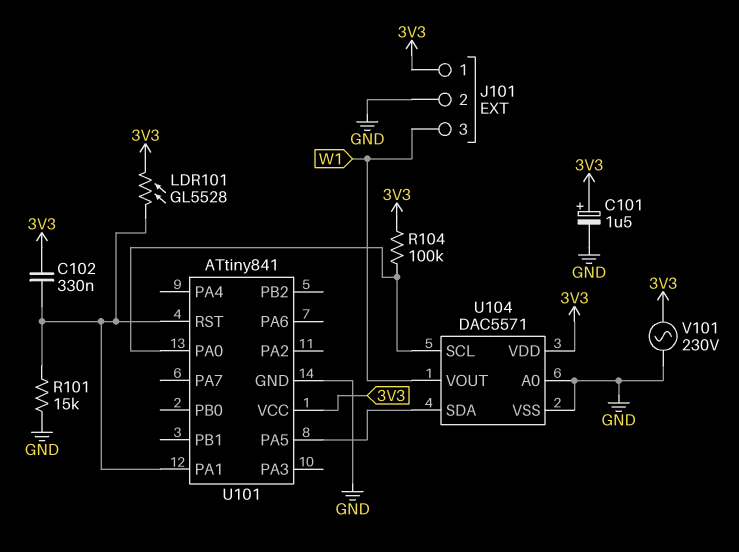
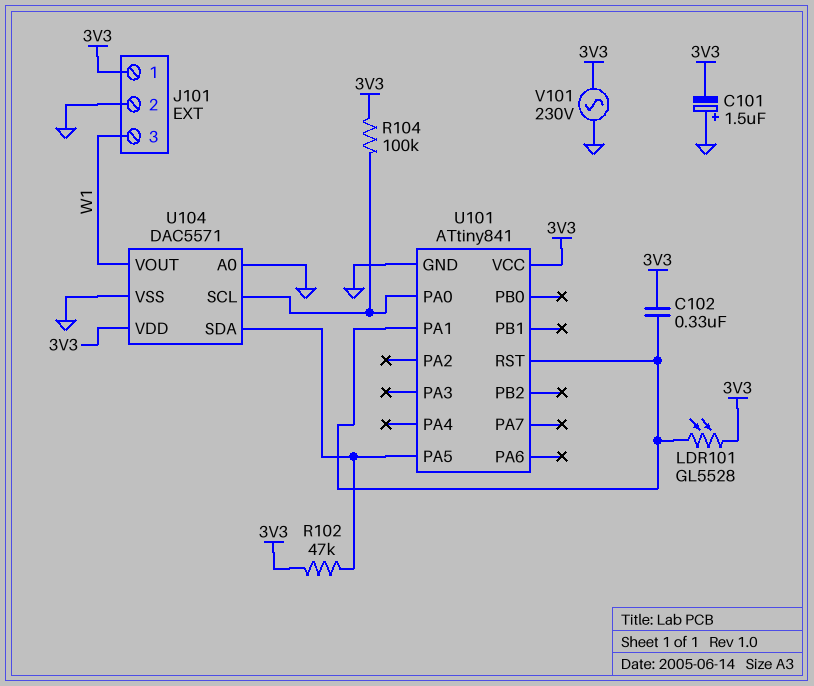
C101: 1.5uF (plus 3V3, minus GND) -> 1.5uF (plus GND, minus 3V3)
R101: 15k (GND, U101/PA1) -> none
R102: none -> 47k (3V3, U101/PA5)

